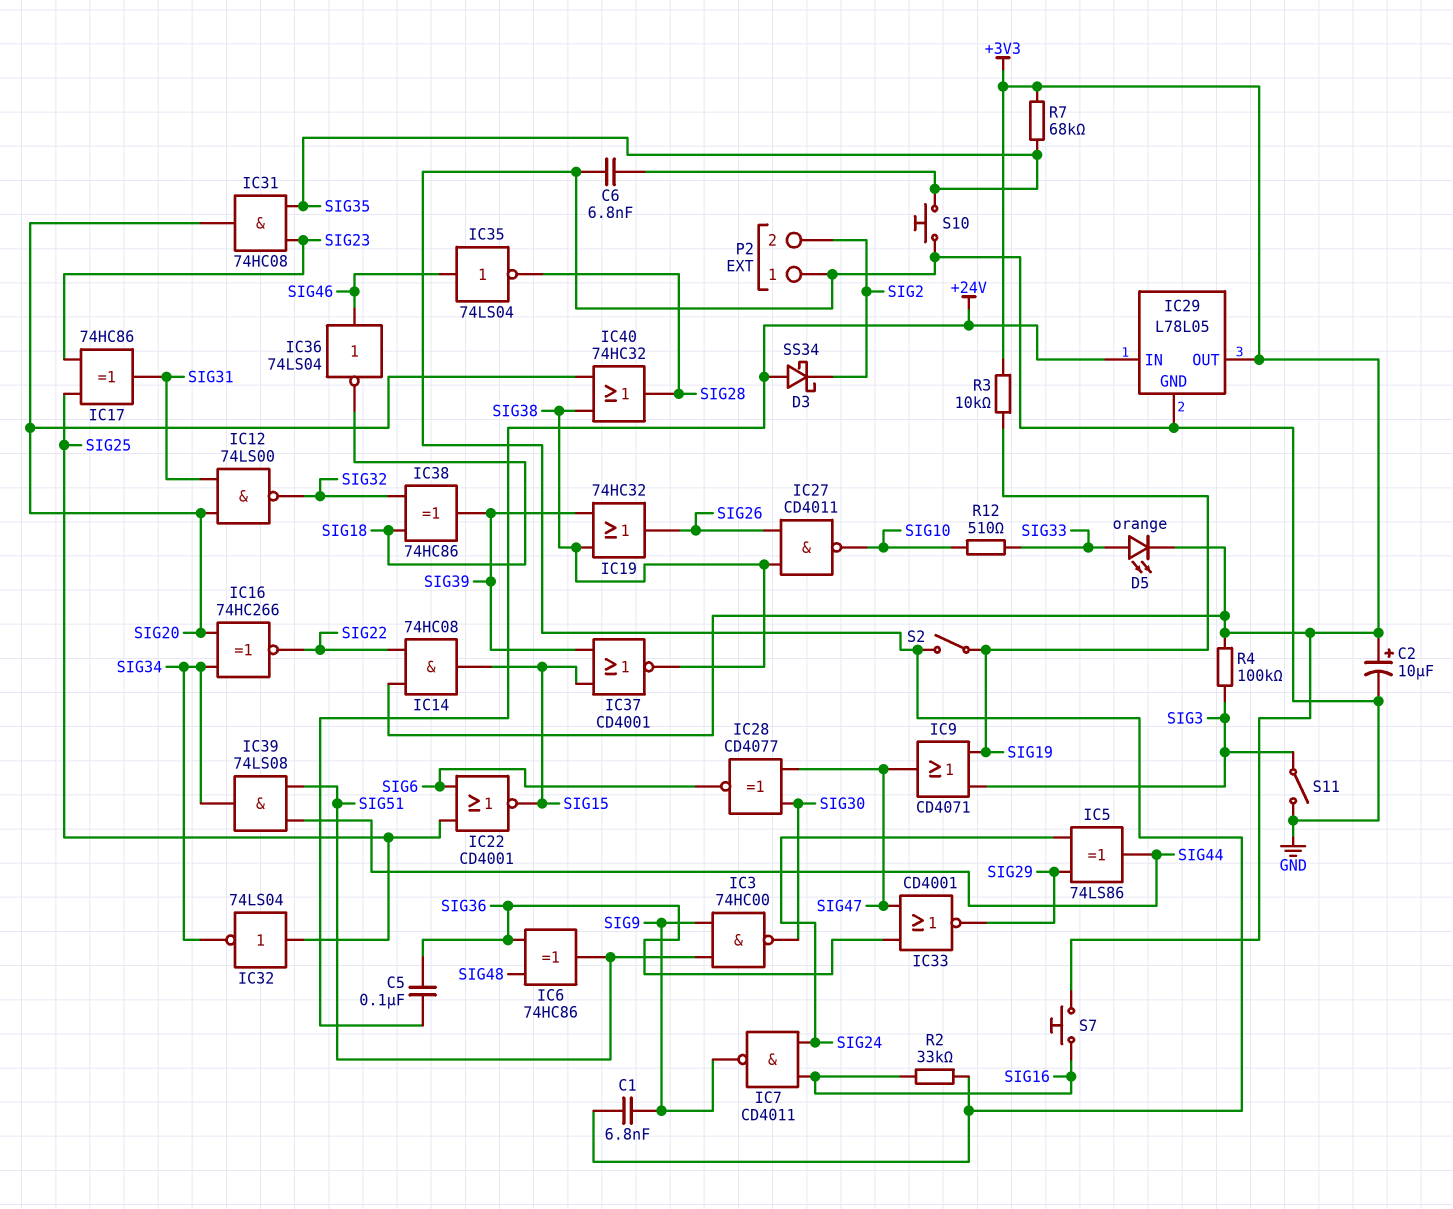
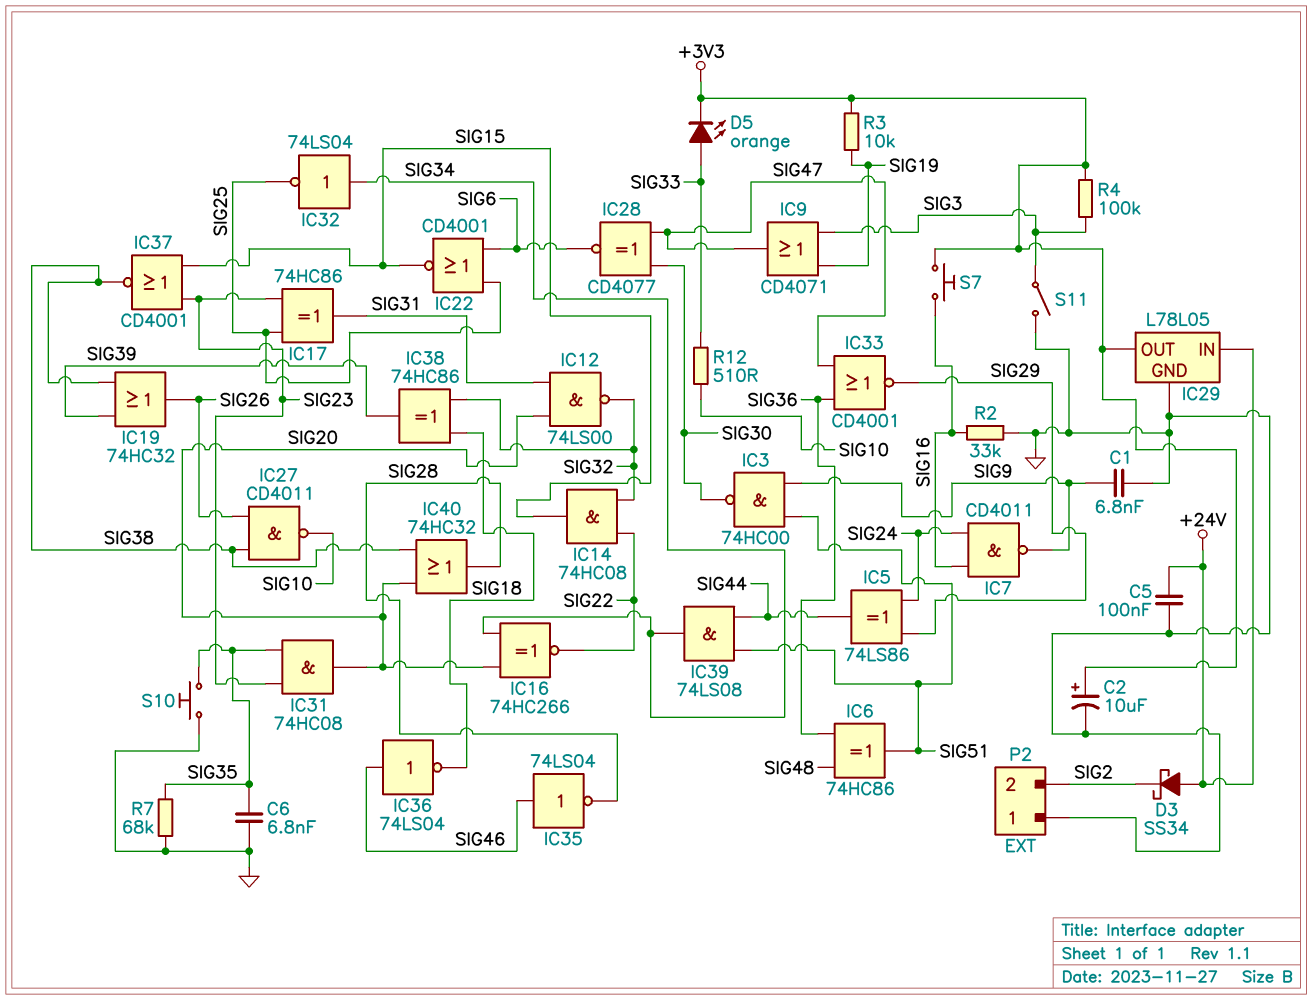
C5: 100nF (+24V, SIG36) -> 100nF (+24V, GND)
IC14: AND 74HC08 (in +3V3, in SIG22, out SIG15) -> AND 74HC08 (in SIG22, in SIG32, out SIG15)
IC32: NOT 74LS04 (in SIG25, out SIG34) -> NOT 74LS04 (in SIG34, out SIG25)
IC37: NOR CD4001 (in SIG15, in SIG39, out SIG38) -> NOR CD4001 (in SIG15, in SIG23, out SIG38)
R7: 68k (+3V3, SIG35) -> 68k (GND, SIG35)
S2: switch (GND, SIG19) -> none

